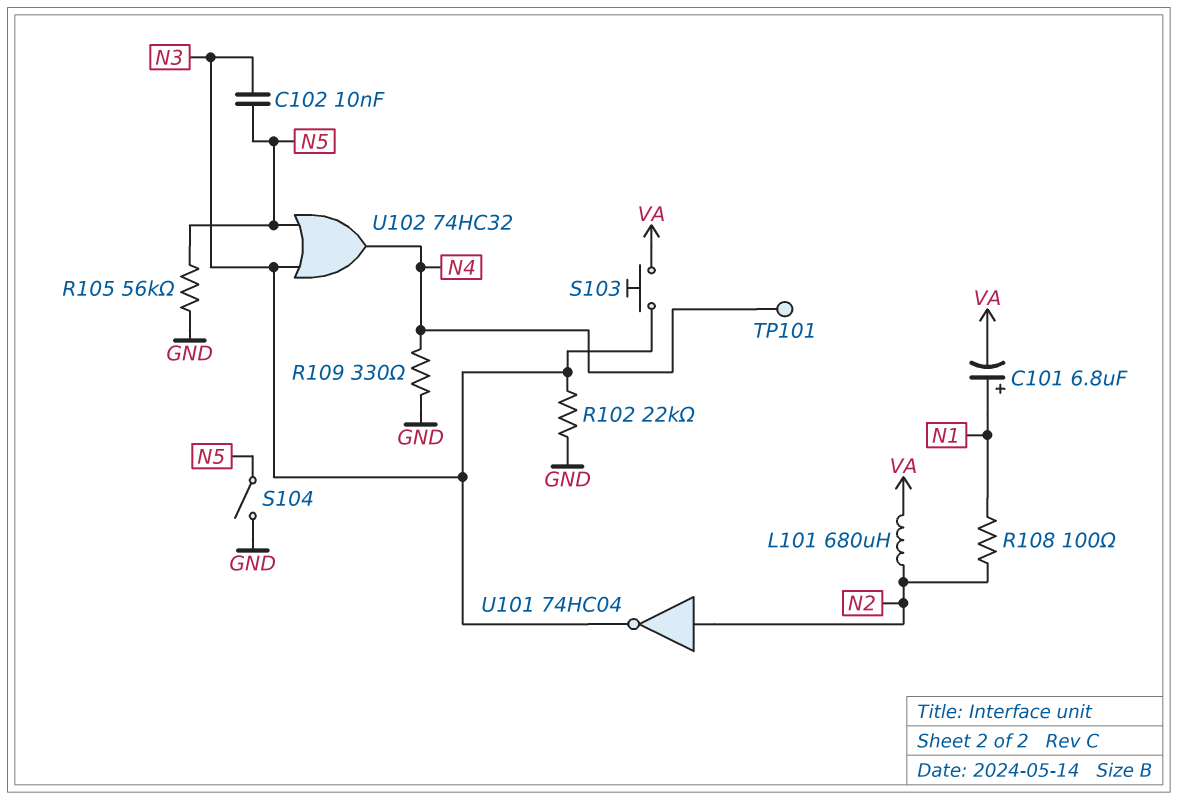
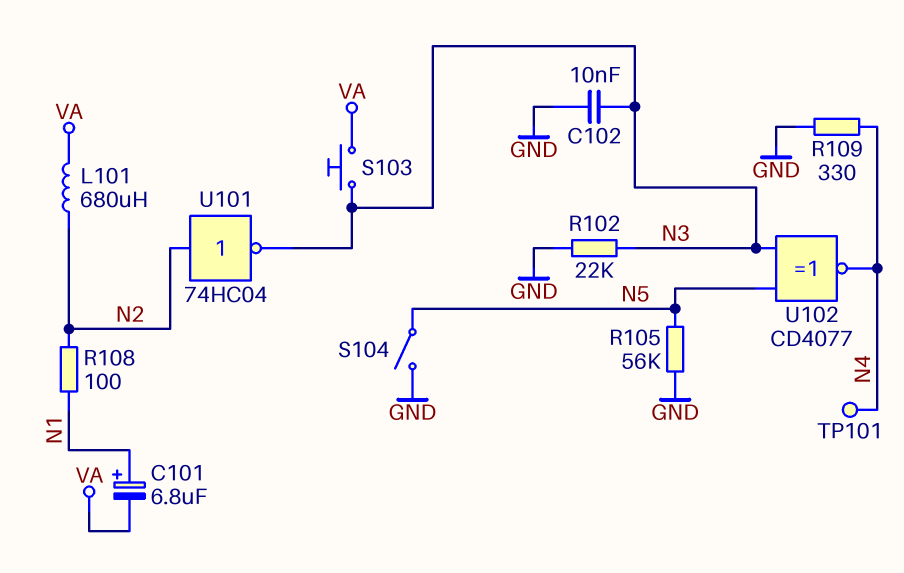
C102: 10nF (N3, N5) -> 10nF (GND, N3)
U102: OR 74HC32 (in N3, in N5, out N4) -> XNOR CD4077 (in N3, in N5, out N4)

